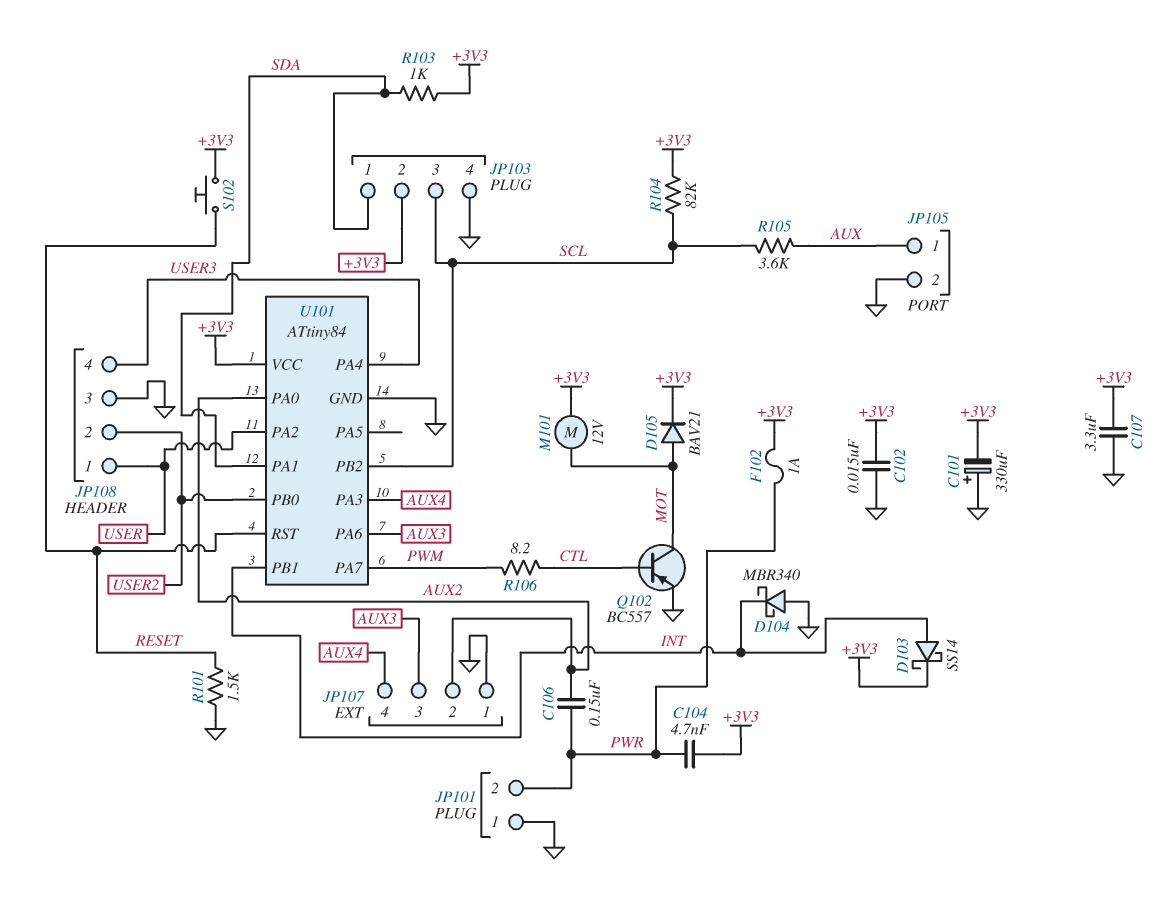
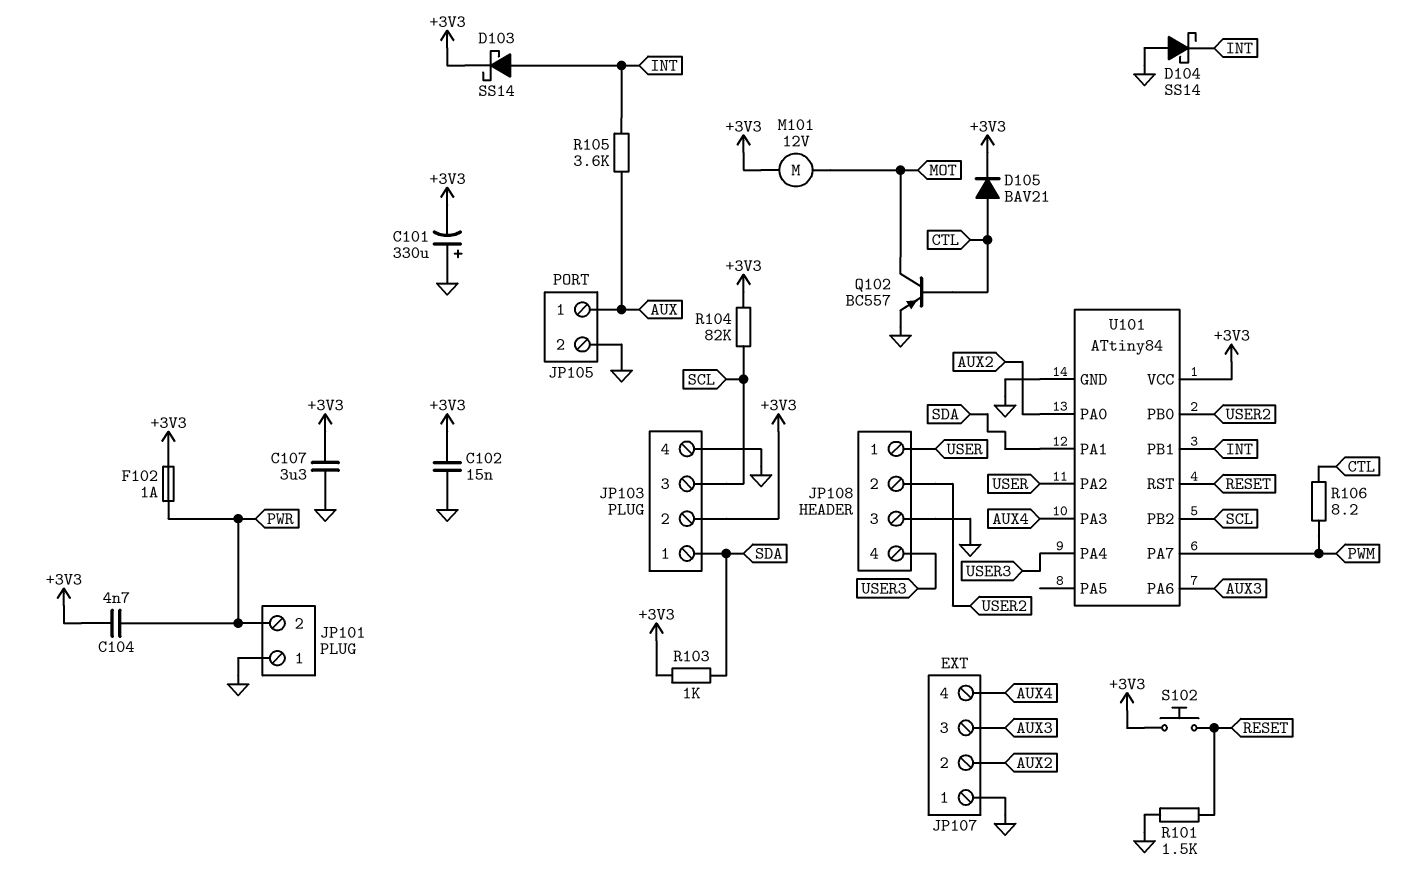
C106: 150nF (AUX2, PWR) -> none
D104: schottky MBR340 (A GND, K INT) -> schottky SS14 (A GND, K INT)
D105: diode BAV21 (A MOT, K +3V3) -> diode BAV21 (A CTL, K +3V3)
R105: 3.6k (AUX, SCL) -> 3.6k (AUX, INT)

